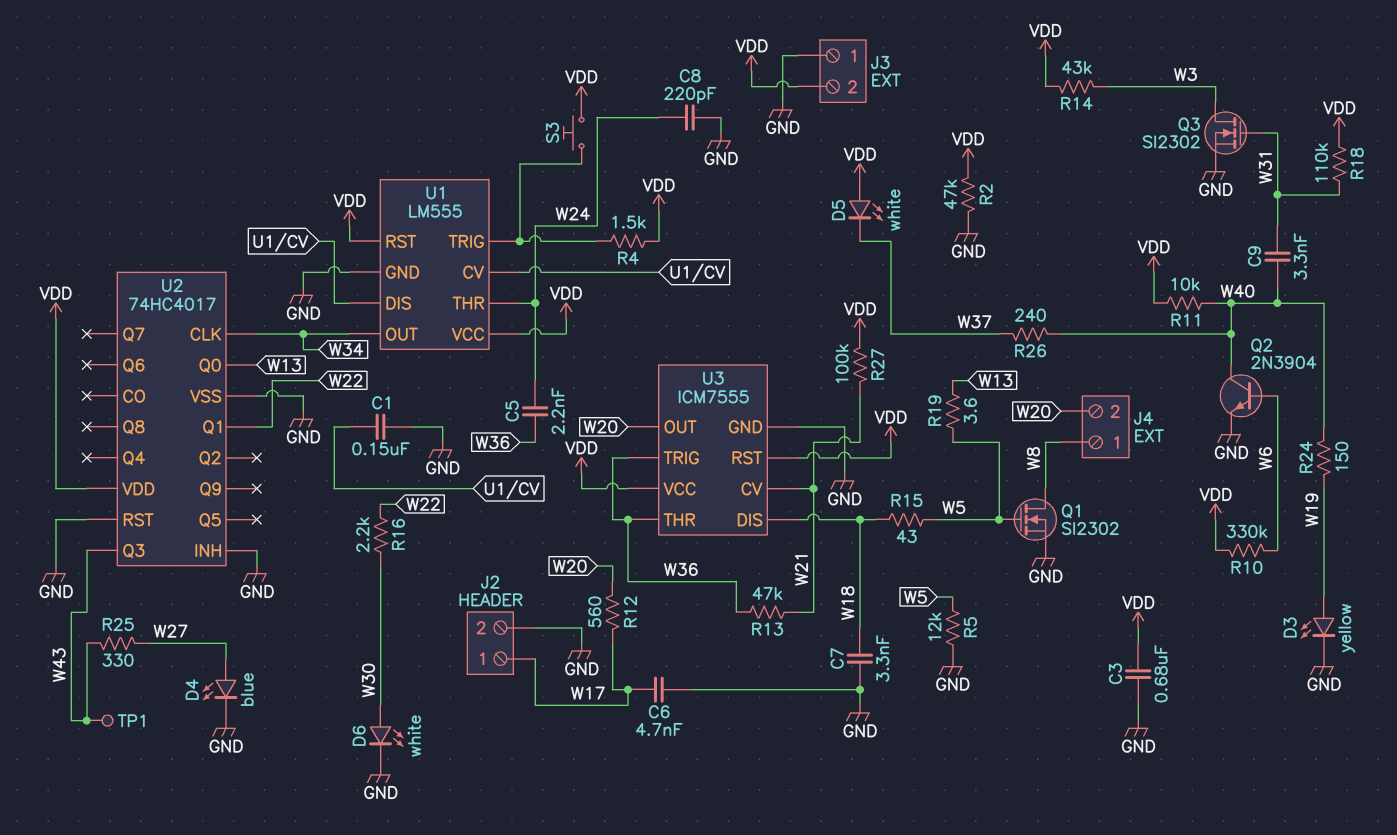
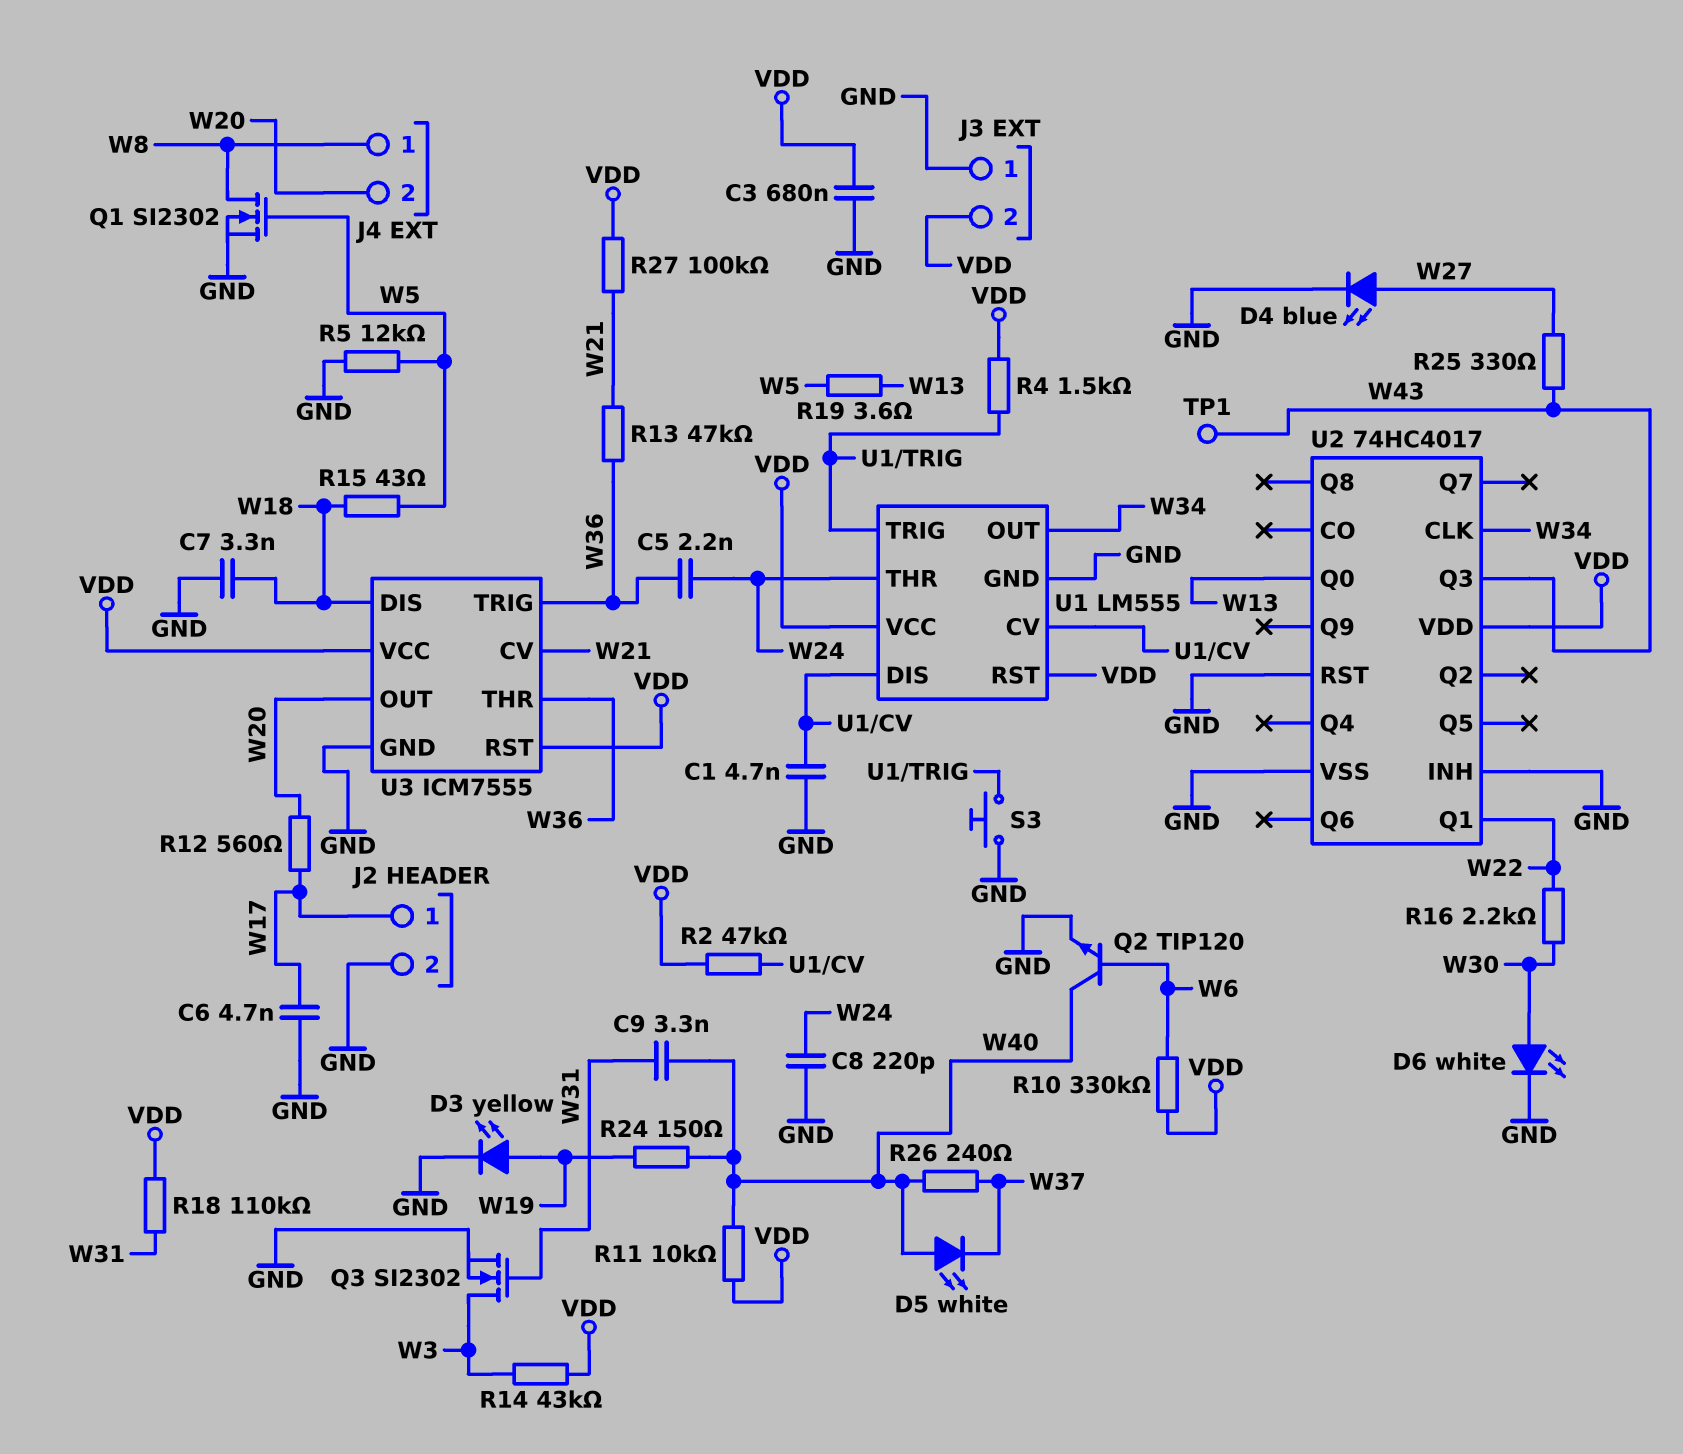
C1: 150nF (GND, U1/CV) -> 4.7nF (GND, U1/CV)
D5: LED white (A VDD, K W37) -> LED white (A W40, K W37)
Q2: NPN 2N3904 (B W6, C W40, E GND) -> NPN TIP120 (B W6, C W40, E GND)
R2: 47k (GND, VDD) -> 47k (U1/CV, VDD)
S3: button (U1/TRIG, VDD) -> button (GND, U1/TRIG)

